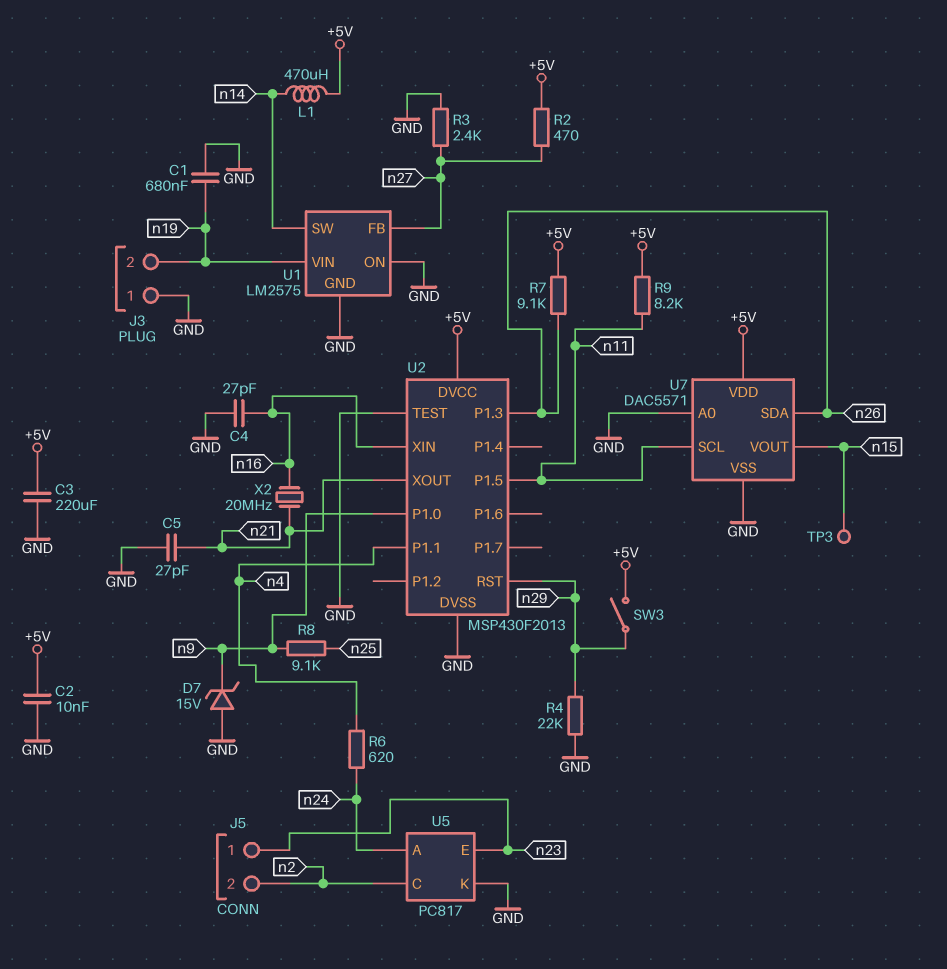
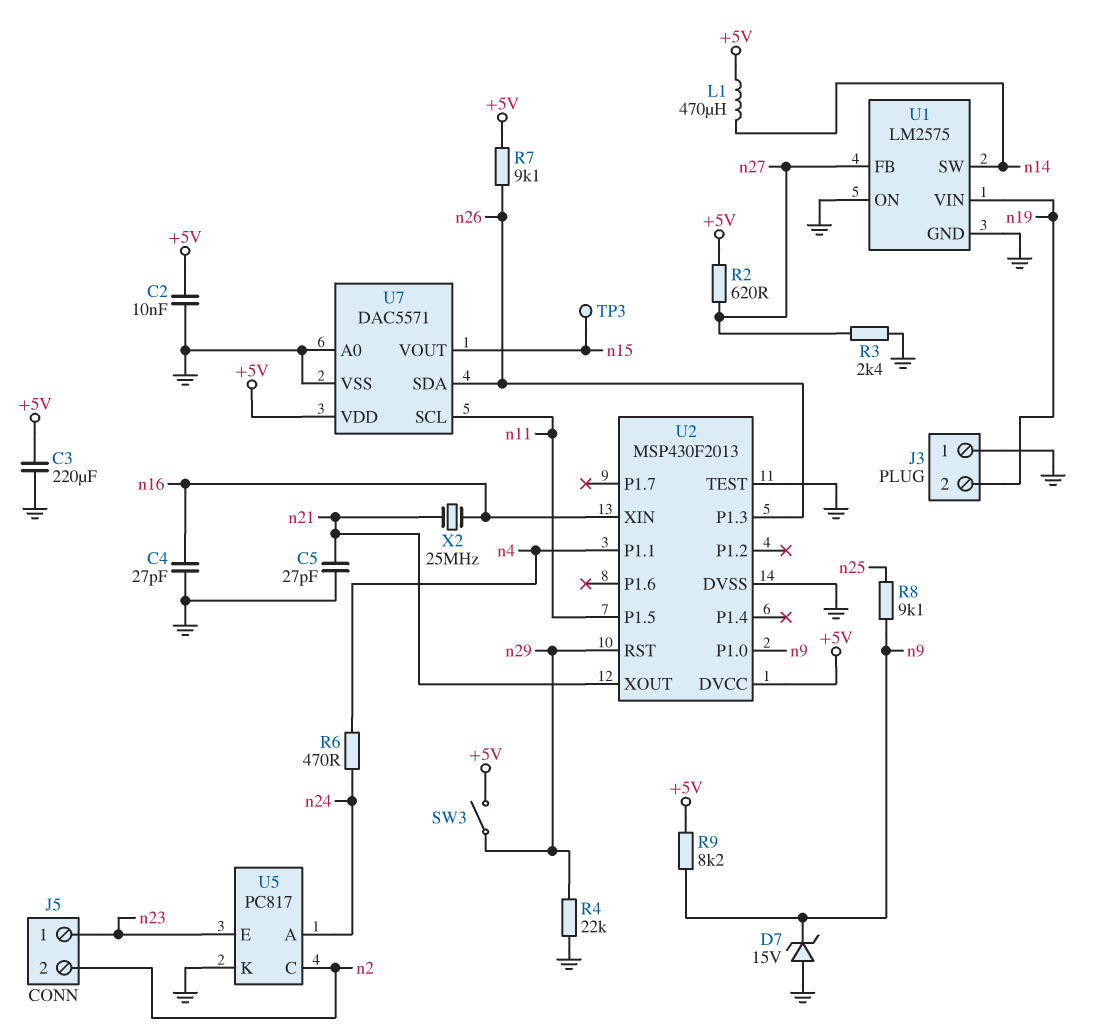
C1: 680nF (GND, n19) -> none
R2: 470 (+5V, n27) -> 620 (+5V, n27)
R6: 620 (n4, n24) -> 470 (n4, n24)
R9: 8.2k (+5V, n11) -> 8.2k (+5V, n9)
X2: 20MHz (n16, n21) -> 25MHz (n16, n21)

